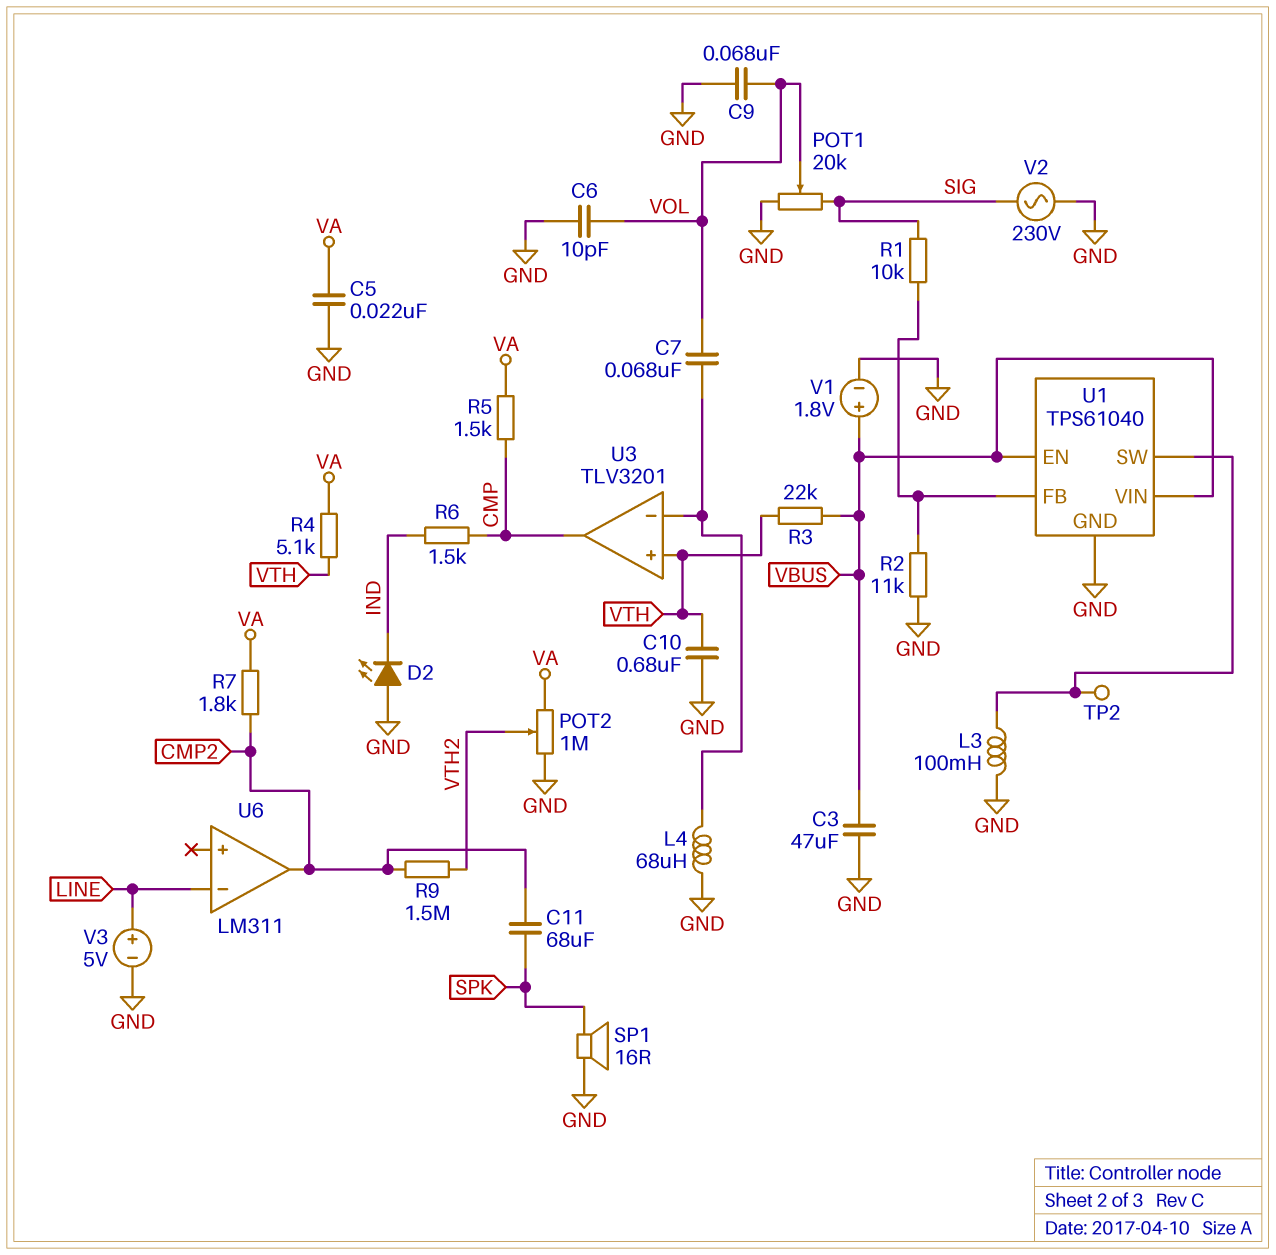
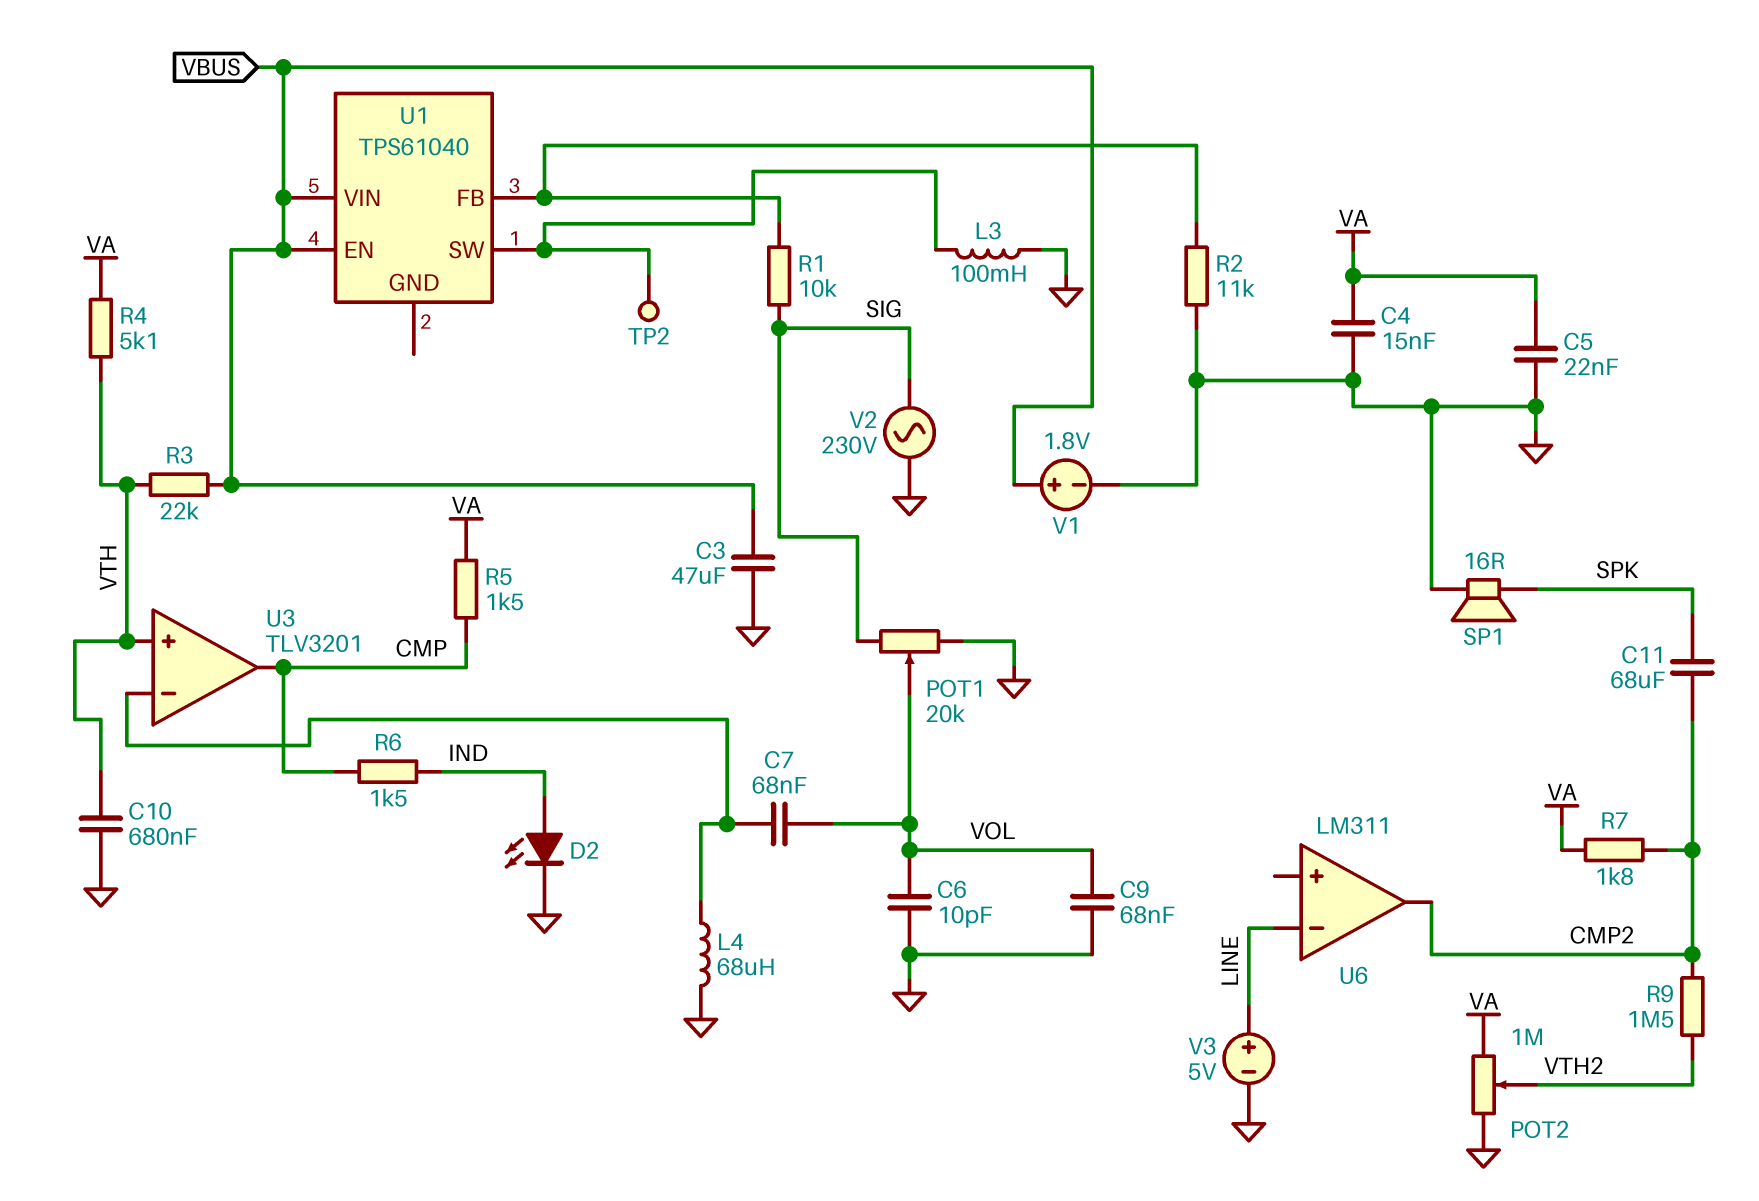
C4: none -> 15nF (GND, VA)
D2: LED (A GND, K IND) -> LED (A IND, K GND)
U1 pin GND: GND -> none

